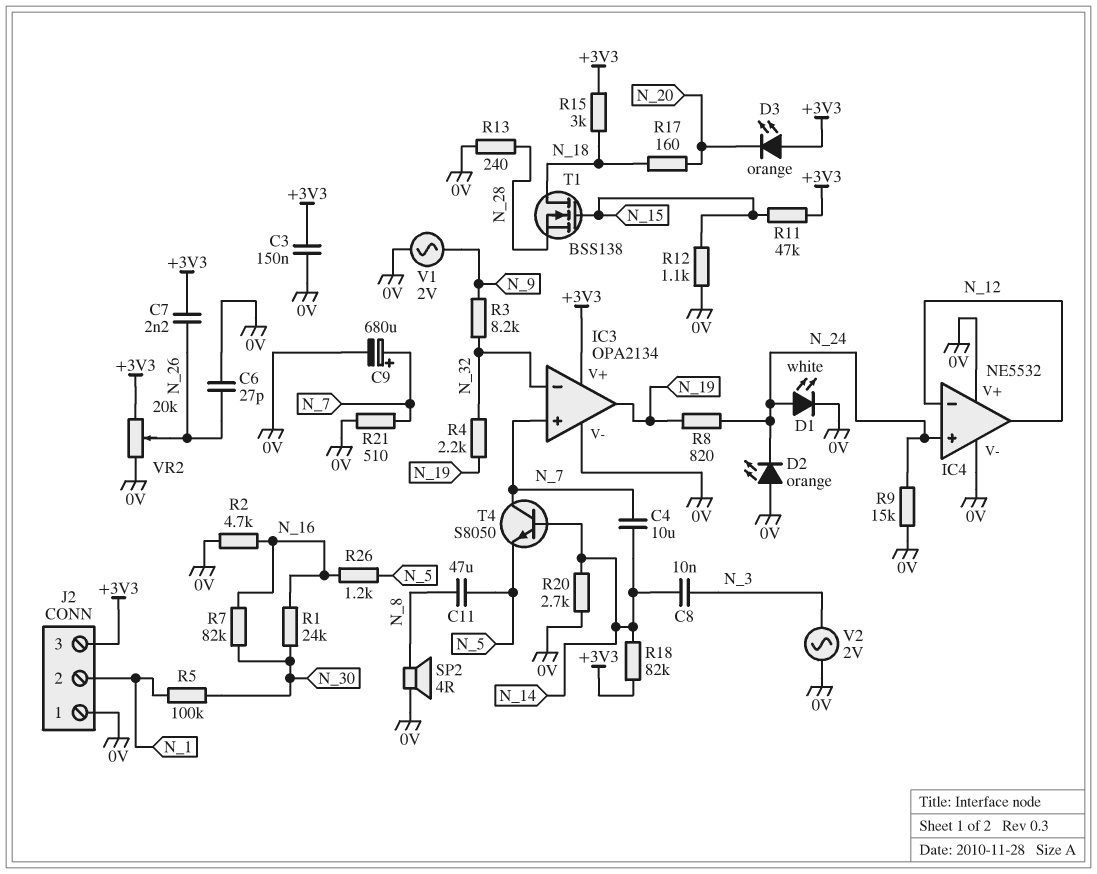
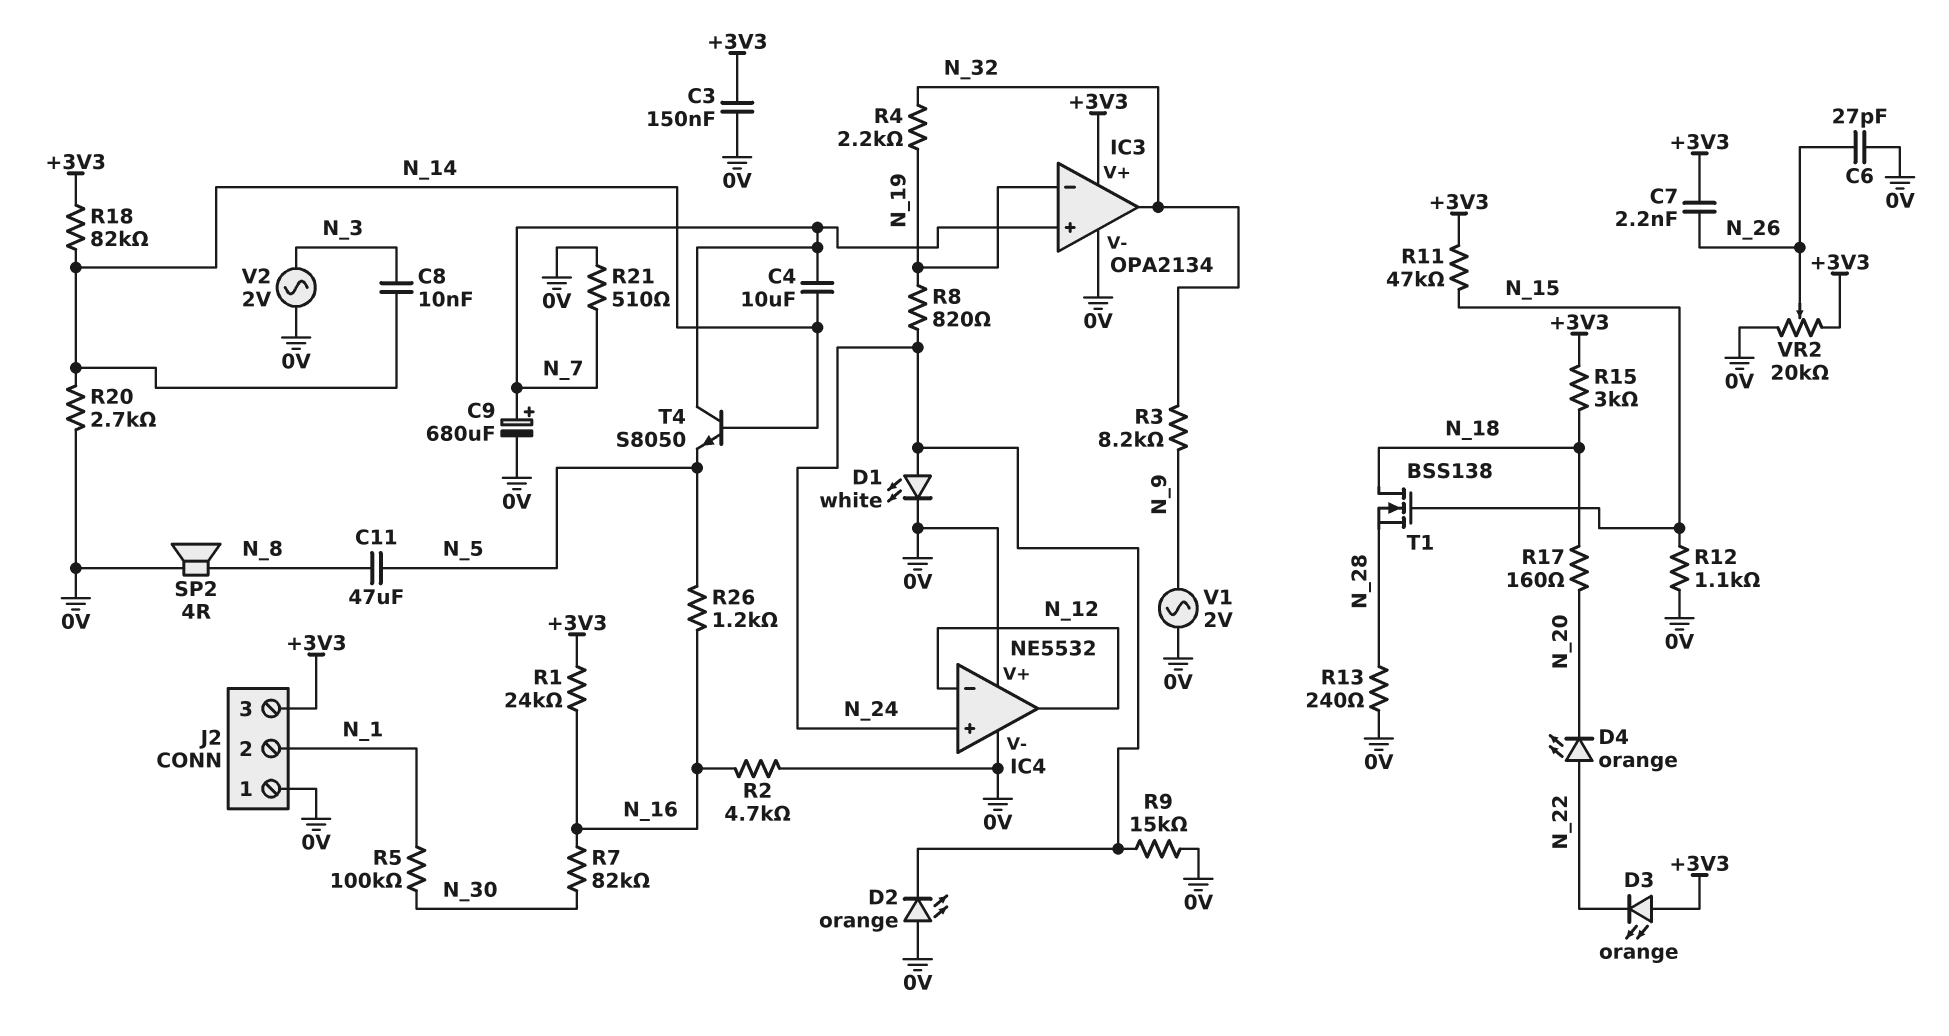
D3: LED orange (A +3V3, K N_20) -> LED orange (A +3V3, K N_22)
D4: none -> LED orange (A N_22, K N_20)
IC3 pin in-: N_32 -> N_19
IC3 pin out: N_19 -> N_32
R1: 24k (N_16, N_30) -> 24k (+3V3, N_16)

